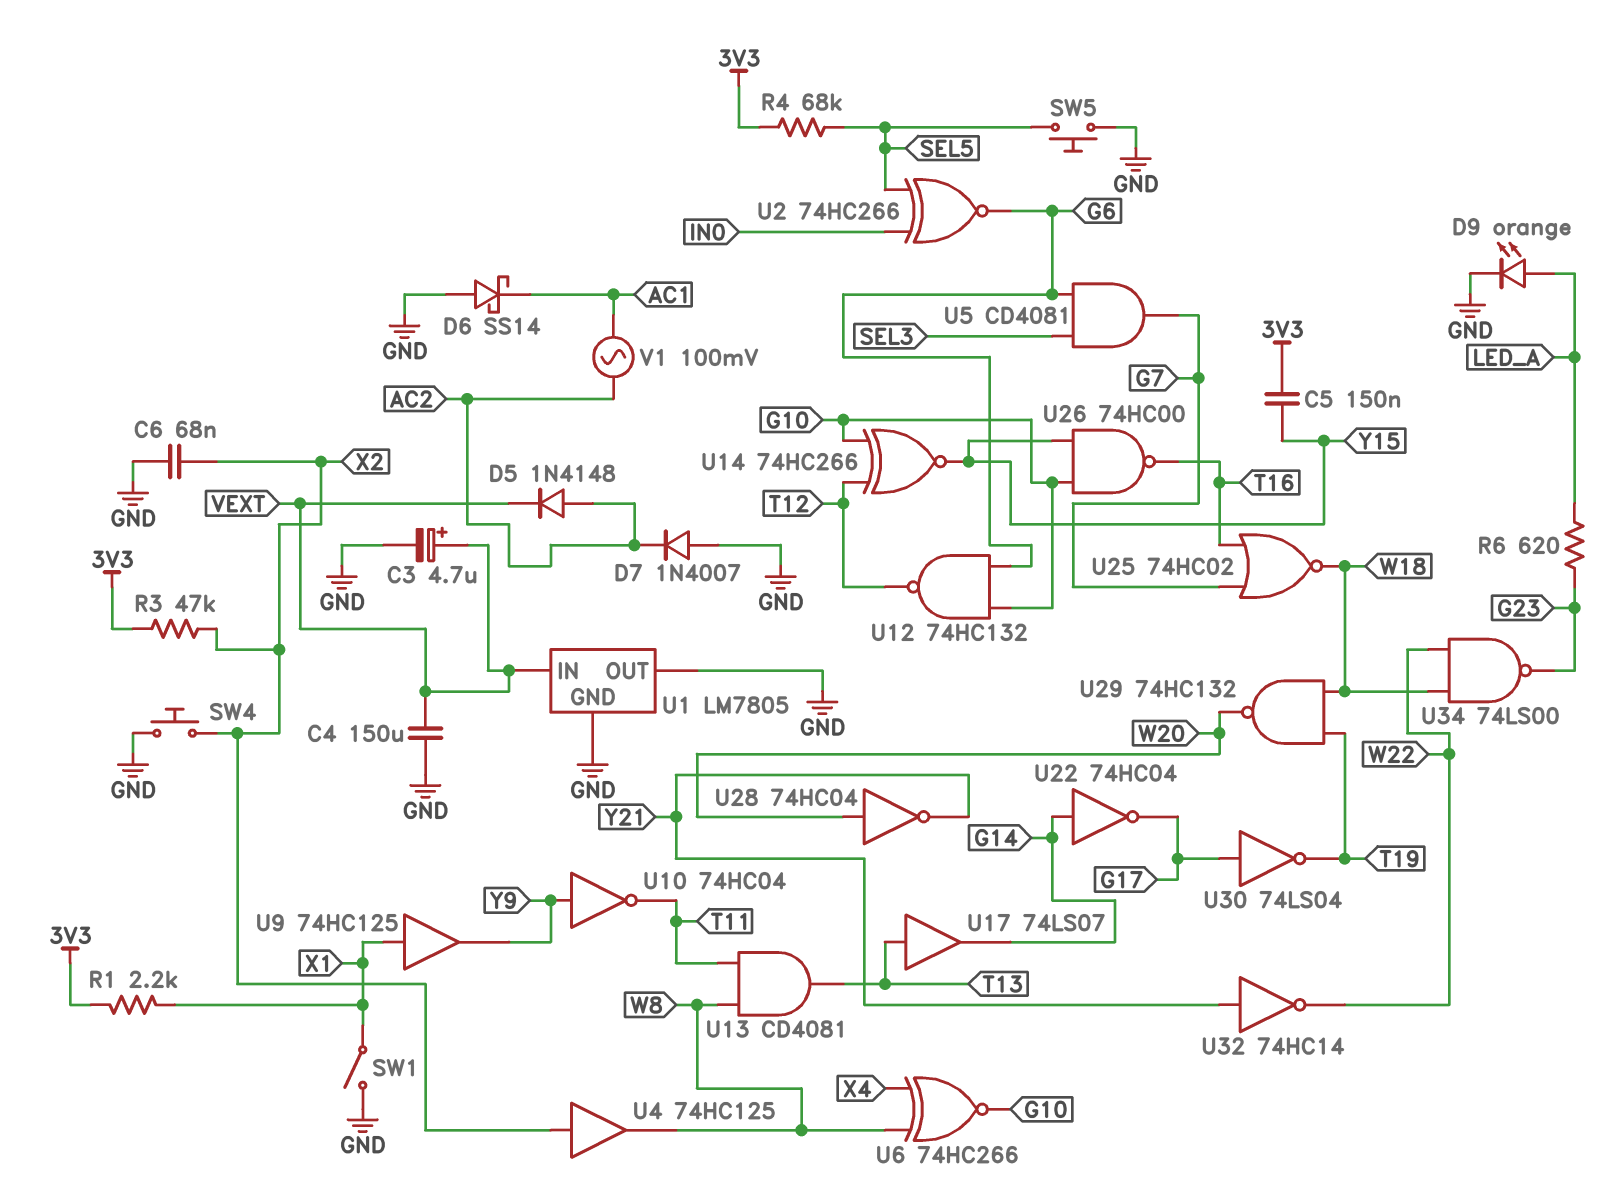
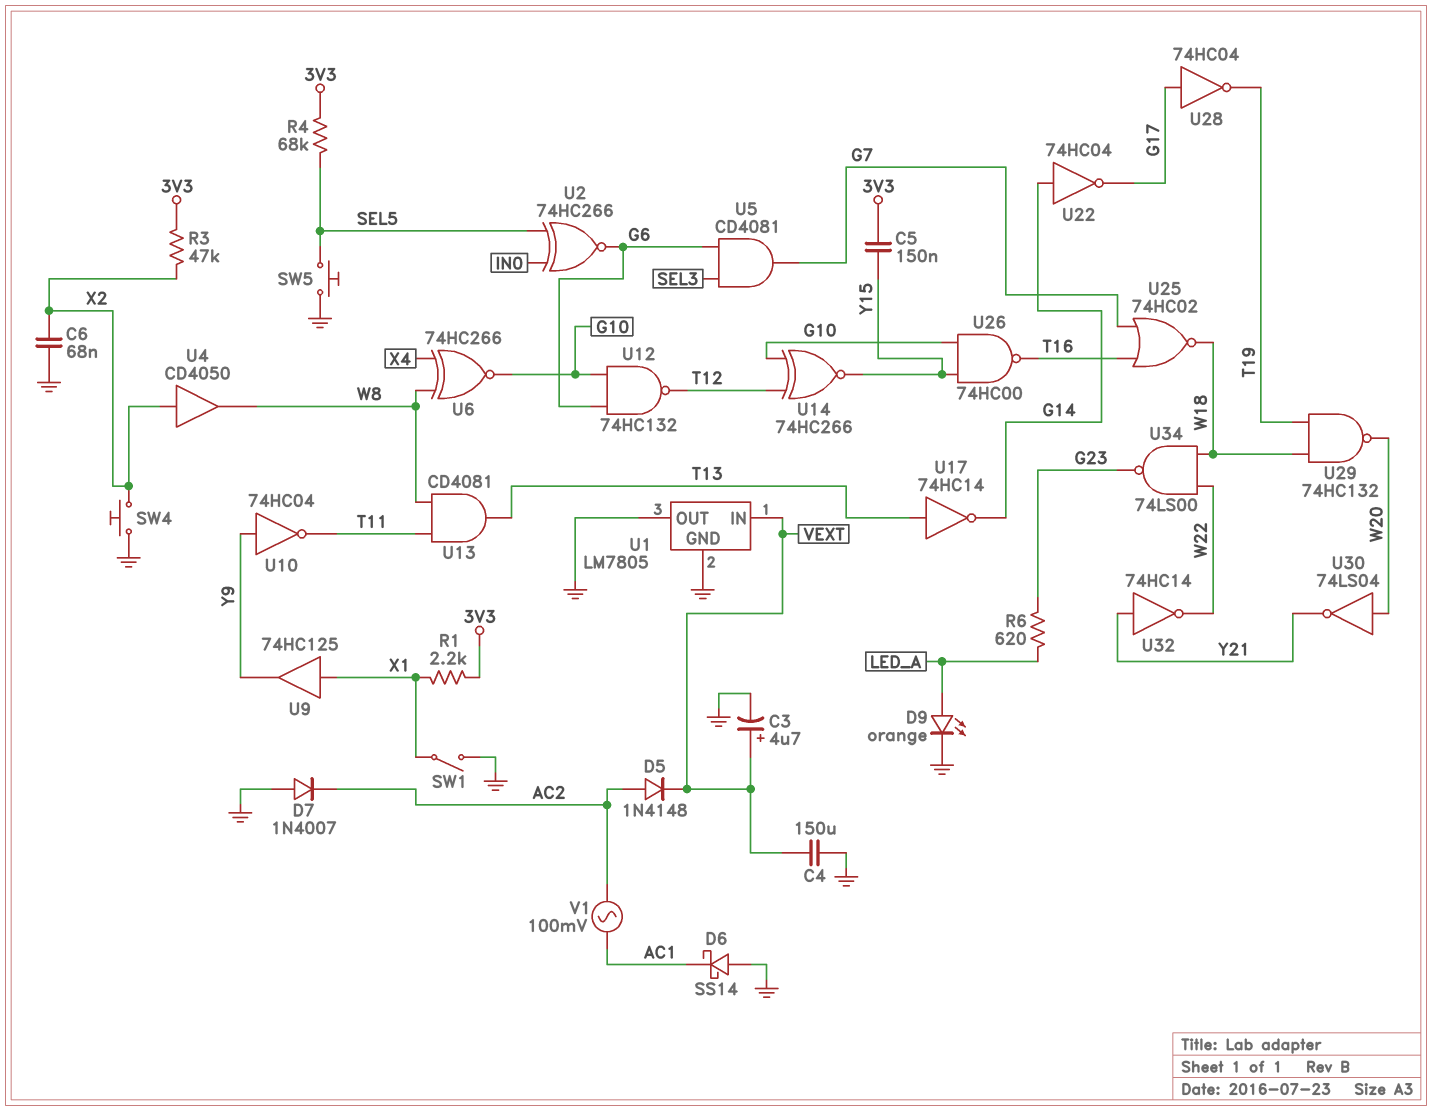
U4: buffer 74HC125 (in X2, out W8) -> buffer CD4050 (in X2, out W8)
U17: buffer 74LS07 (in T13, out G14) -> NOT 74HC14 (in T13, out G14)
U28: NOT 74HC04 (in W20, out Y21) -> NOT 74HC04 (in G17, out T19)
U30: NOT 74LS04 (in G17, out T19) -> NOT 74LS04 (in W20, out Y21)

